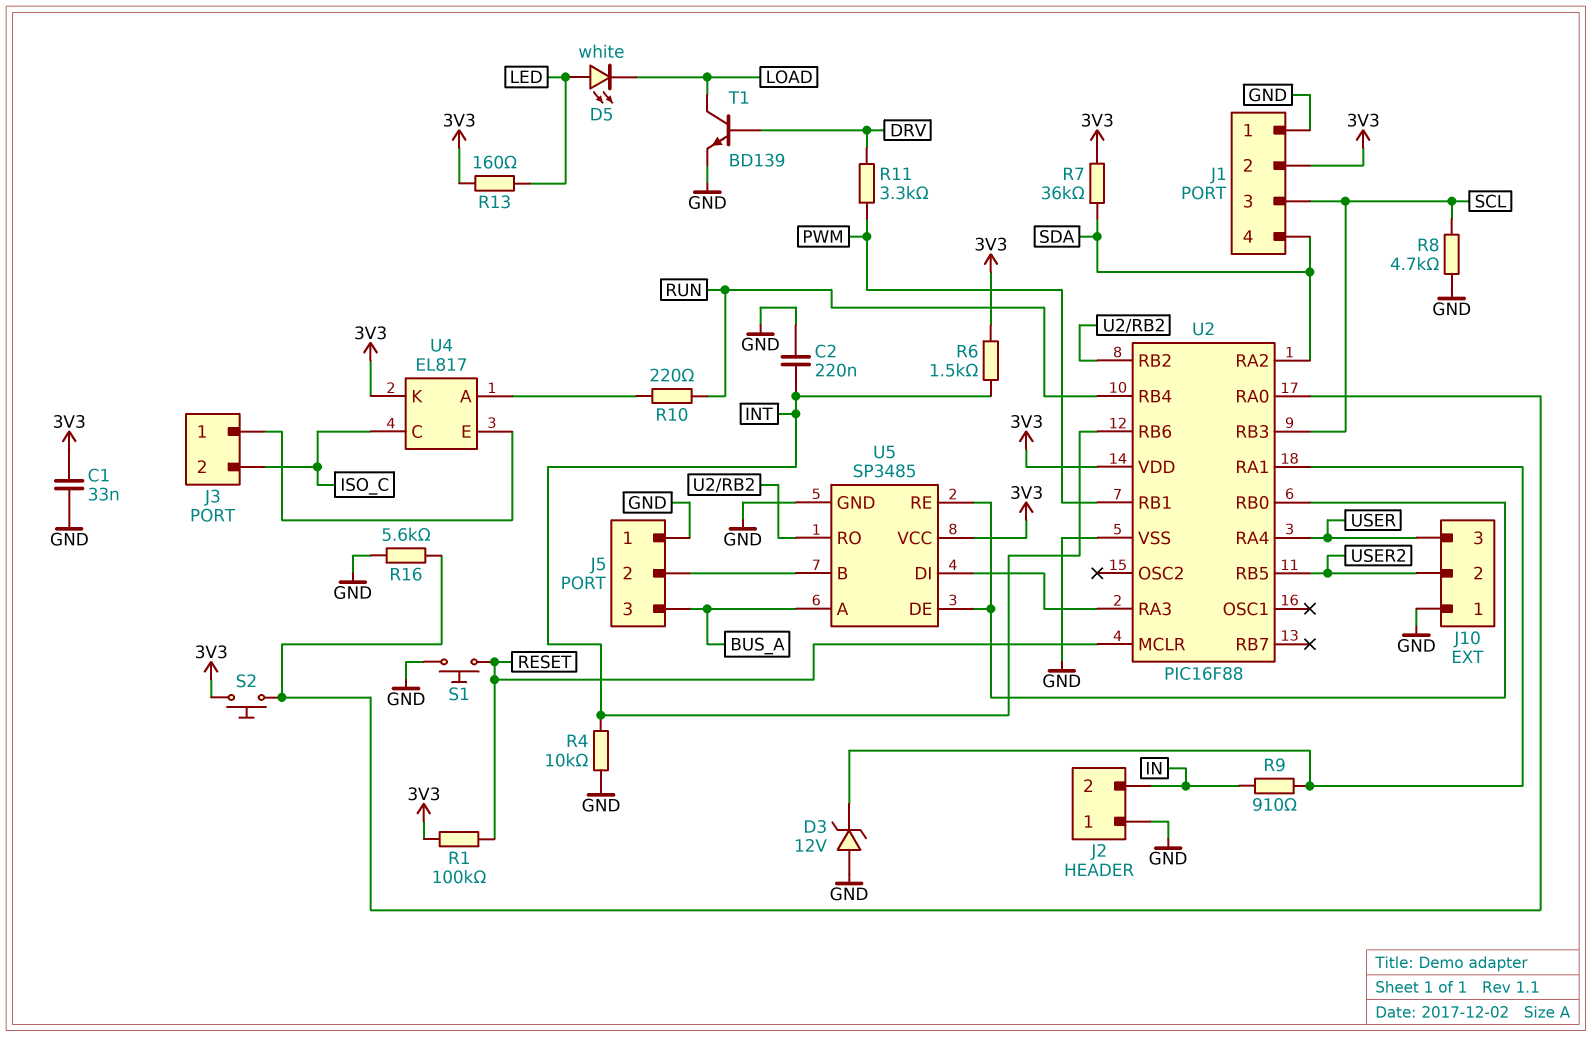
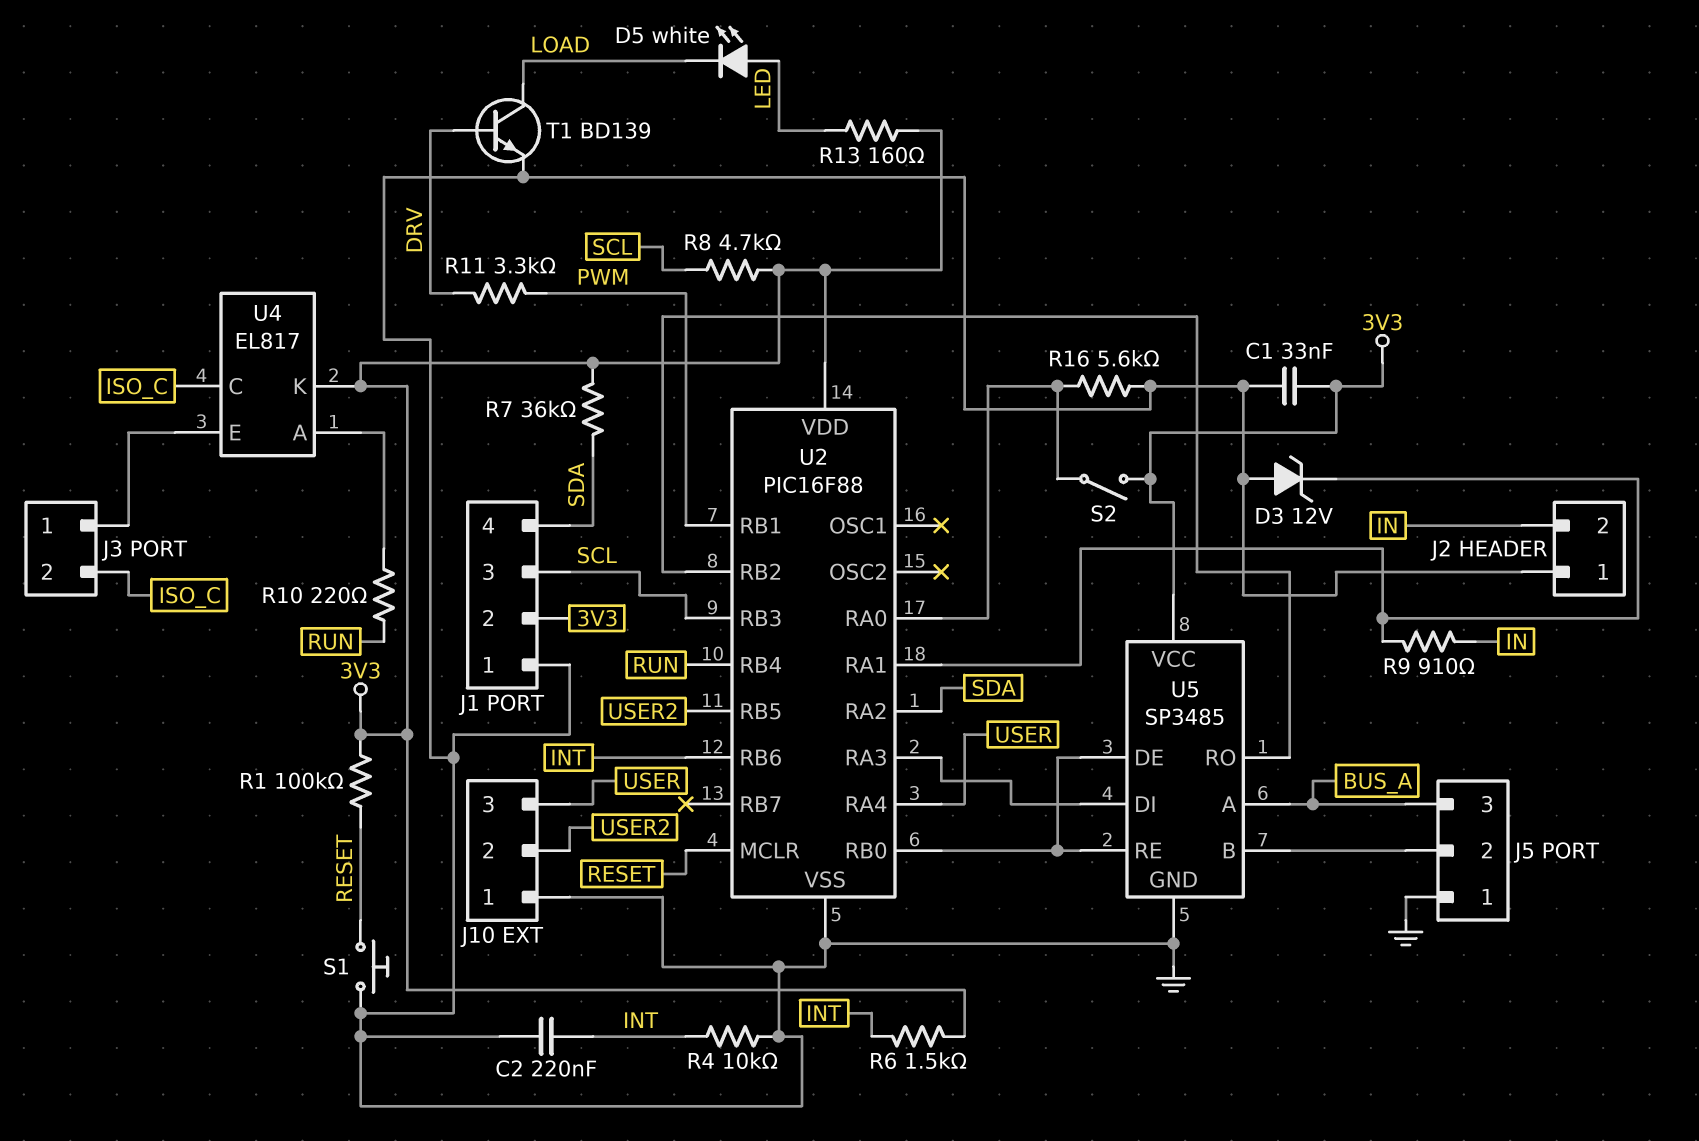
R8: 4.7k (GND, SCL) -> 4.7k (3V3, SCL)
S2: button (3V3, U2/RA0) -> switch (3V3, U2/RA0)

